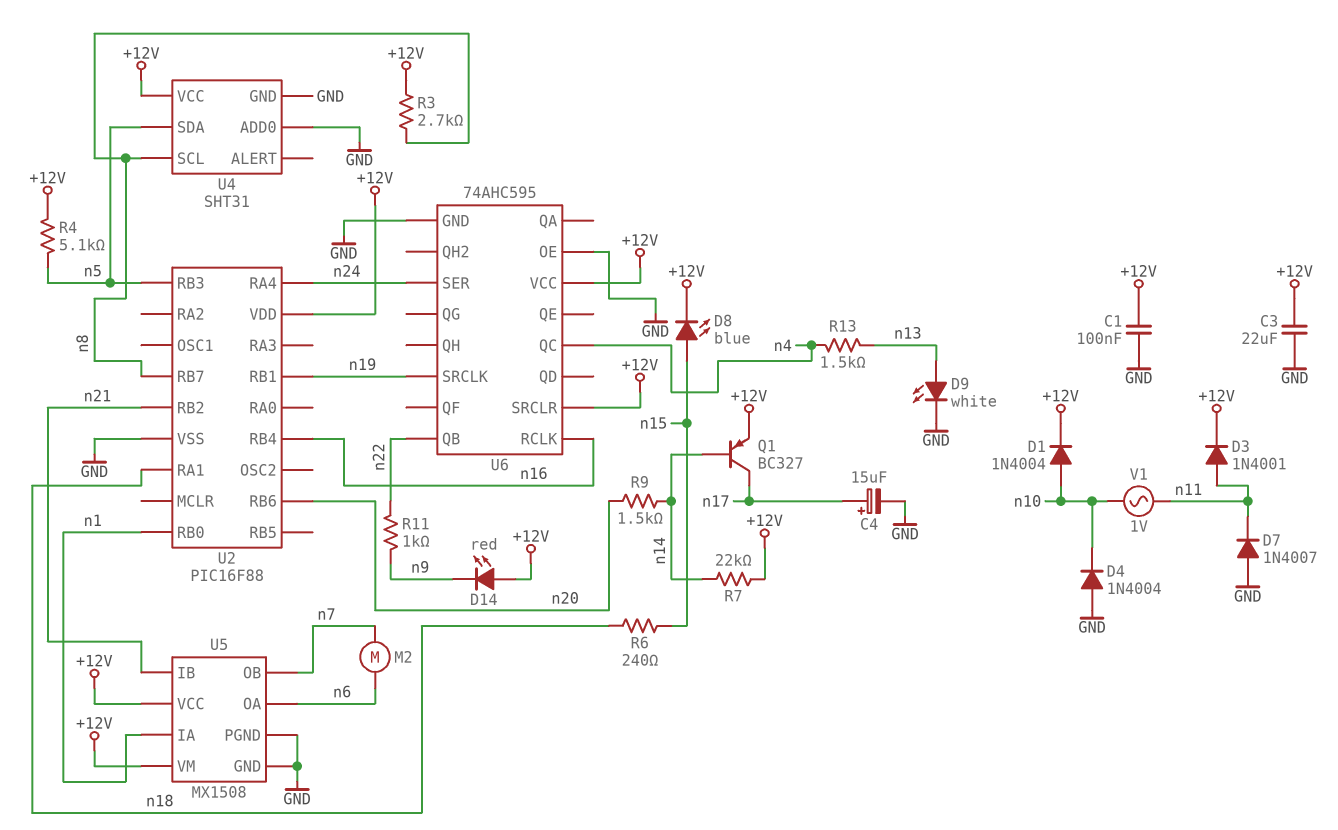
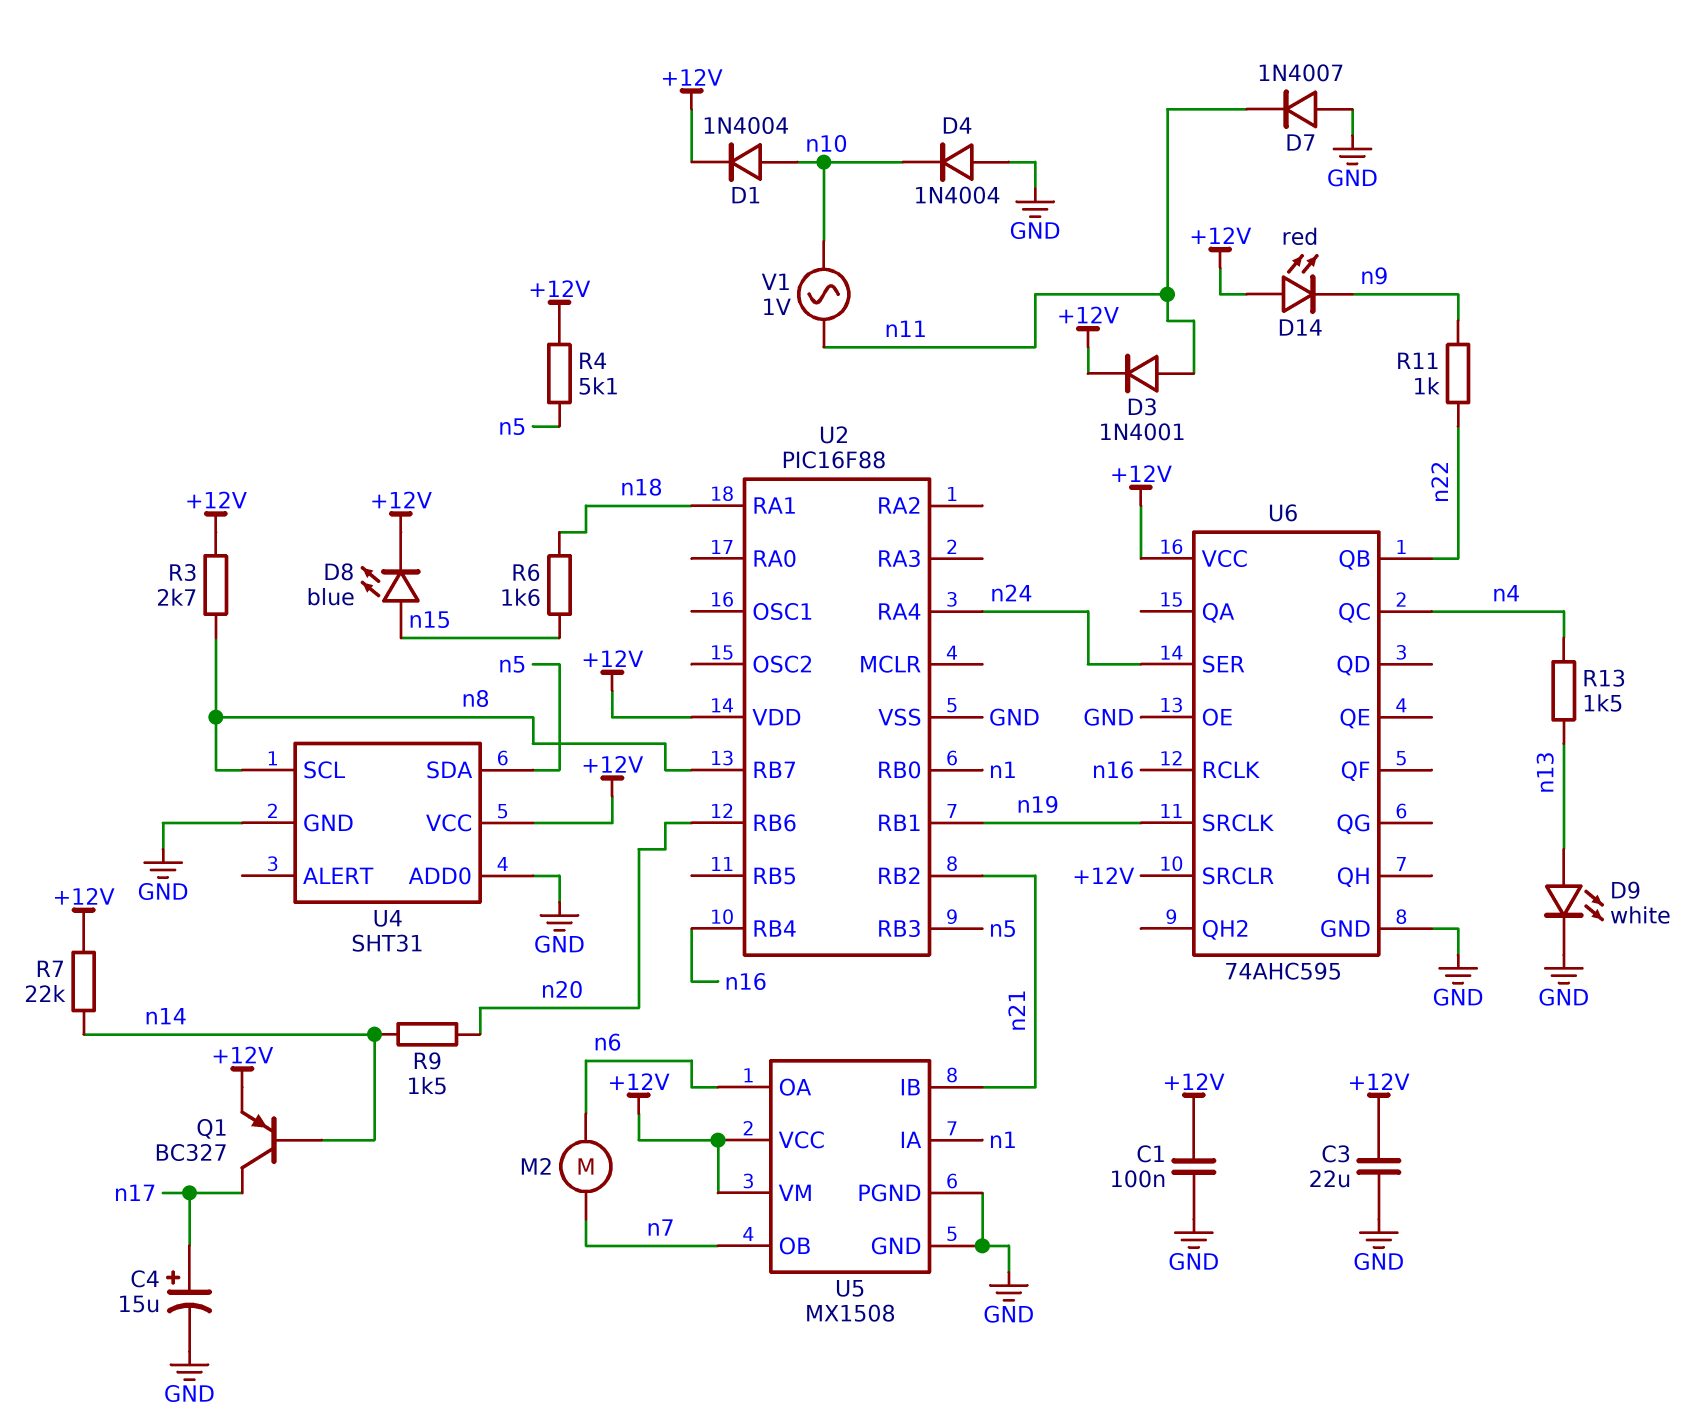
R6: 240 (n15, n18) -> 1.6k (n15, n18)

